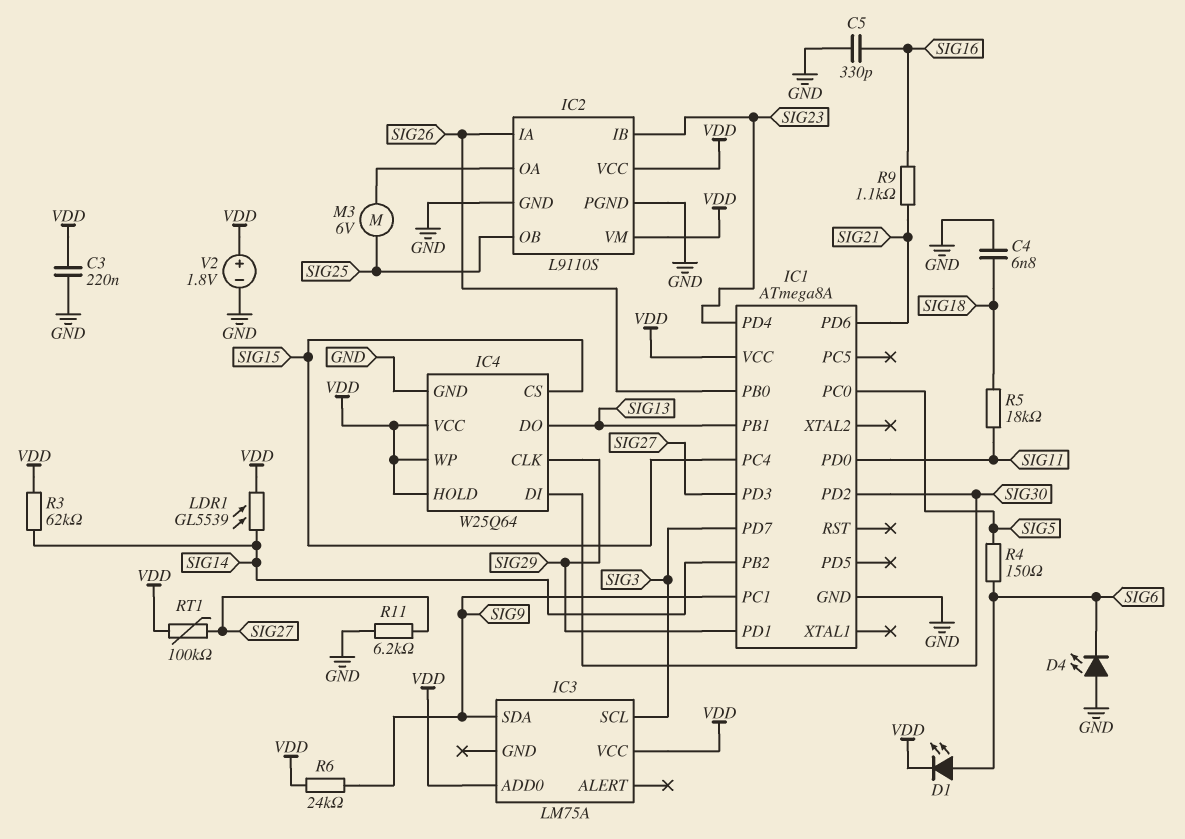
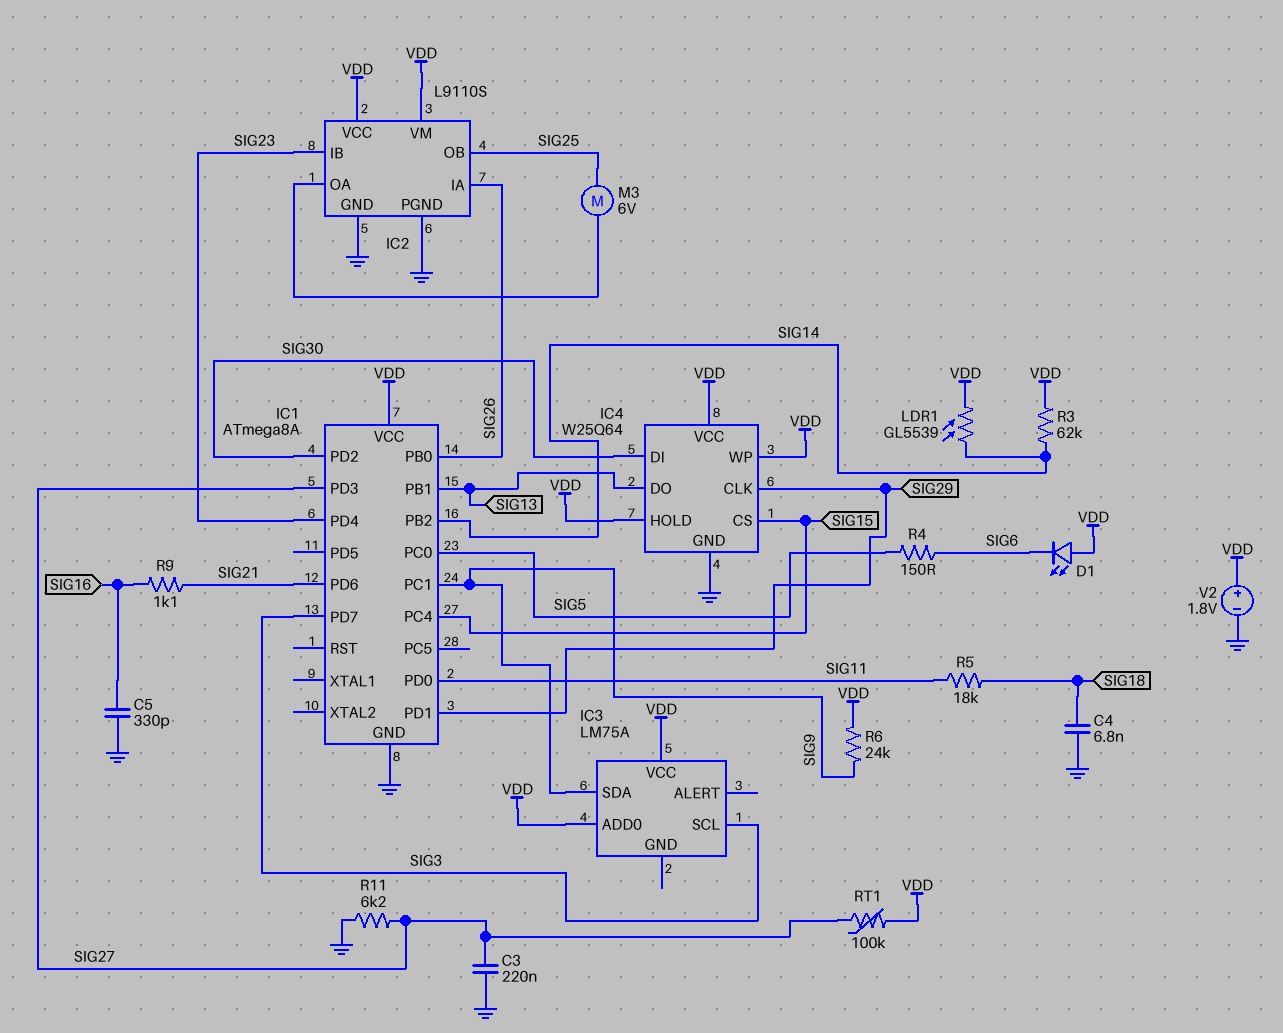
C3: 220nF (GND, VDD) -> 220nF (GND, SIG27)
D1: LED (A SIG6, K VDD) -> LED (A VDD, K SIG6)
D4: LED (A GND, K SIG6) -> none

